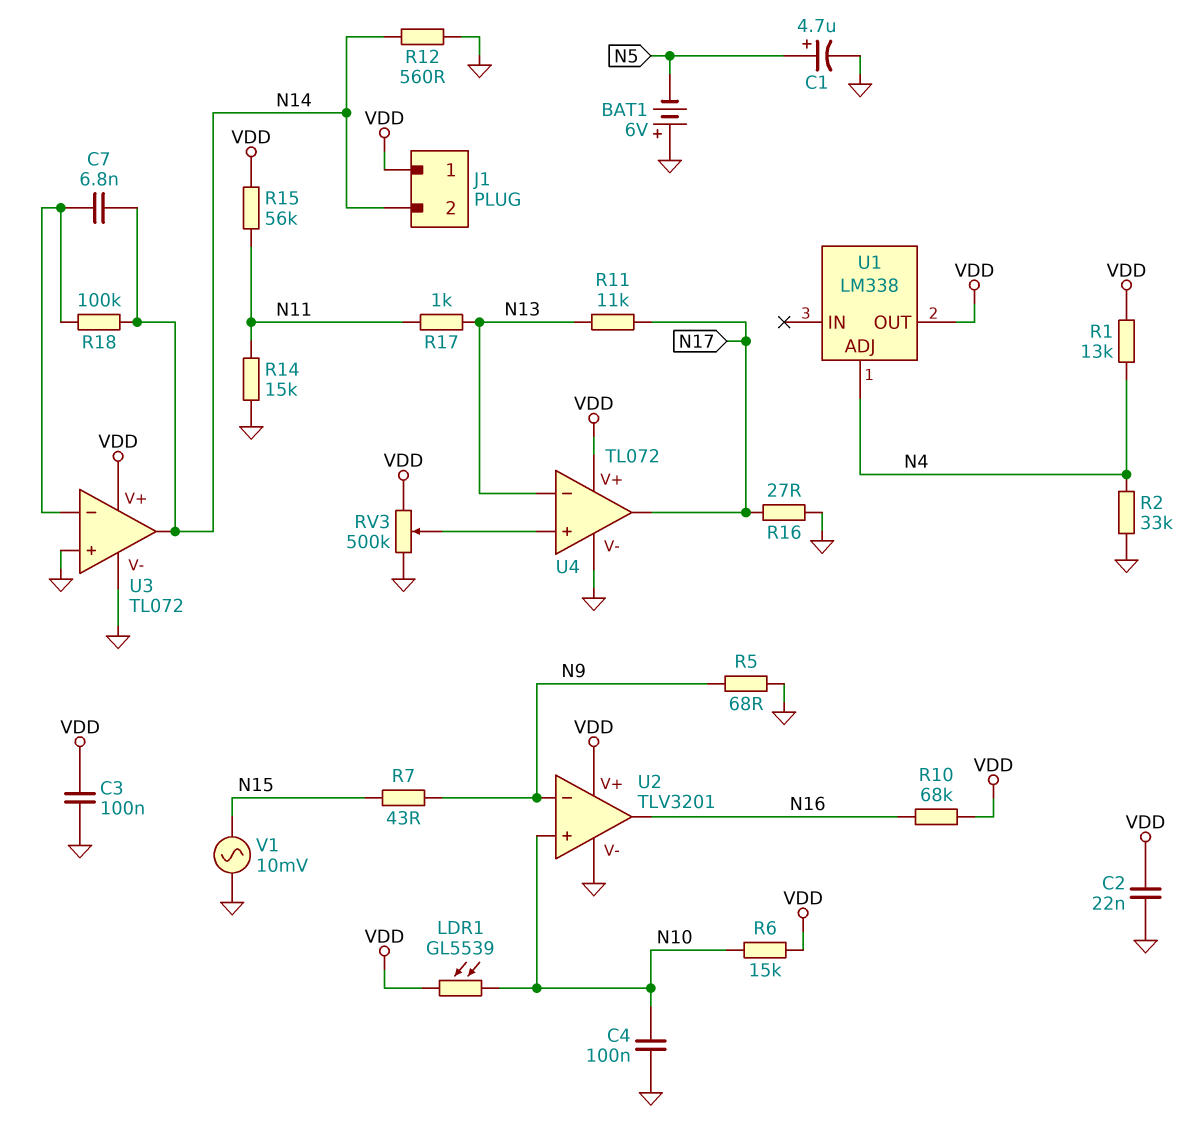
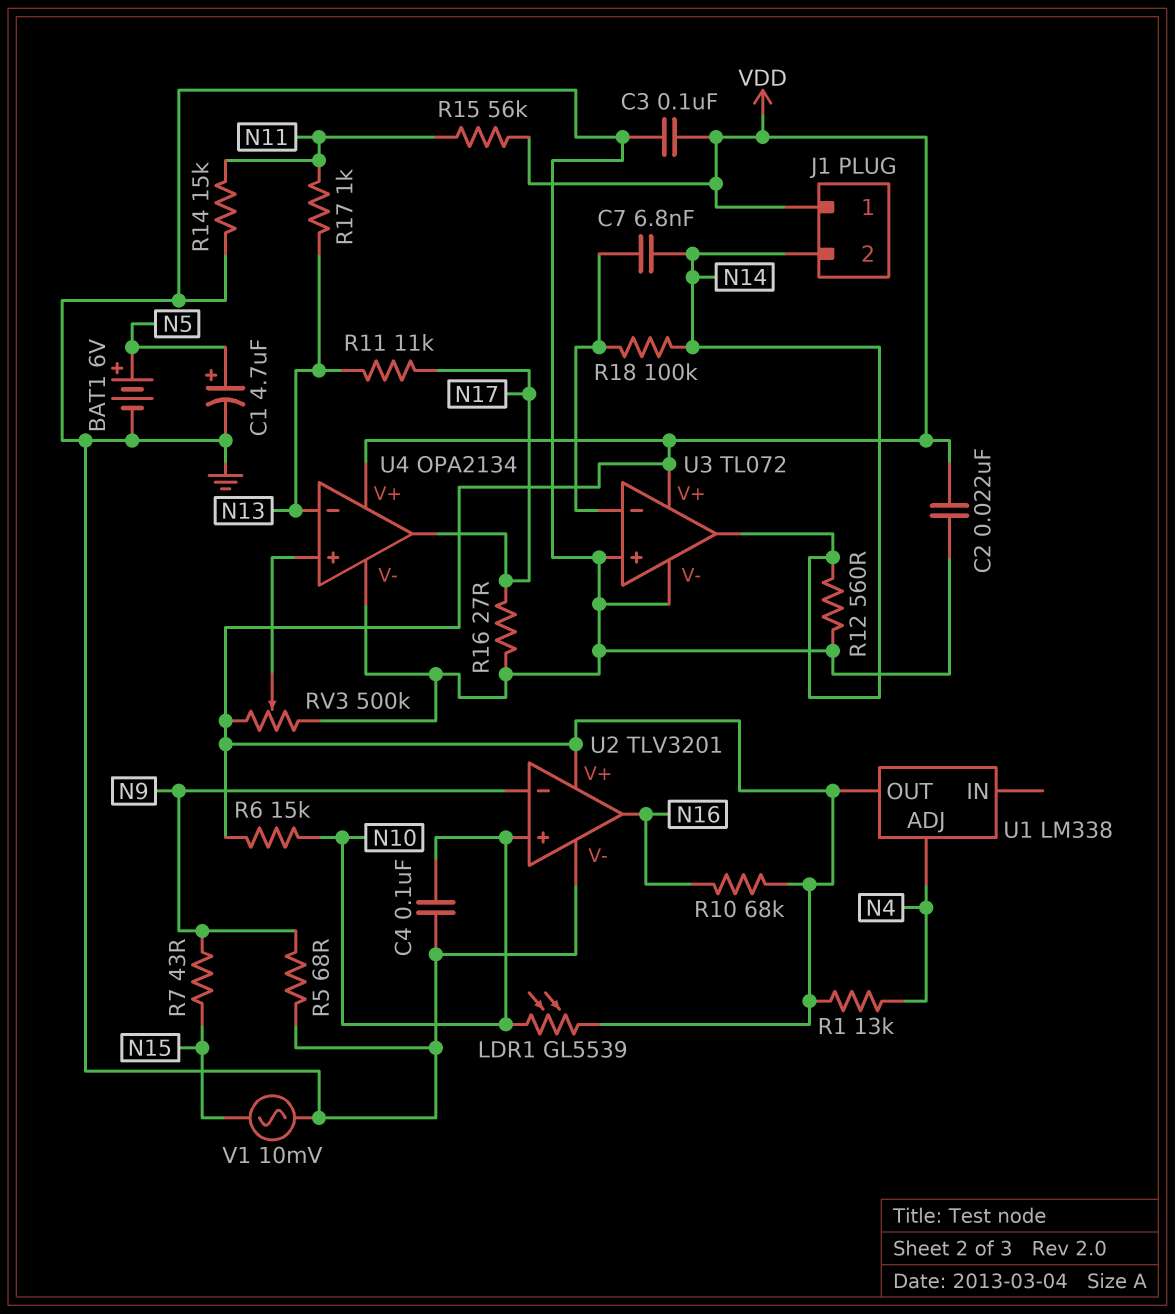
BAT1: 6V (plus GND, minus N5) -> 6V (plus N5, minus GND)
R2: 33k (GND, N4) -> none
U4: TL072 -> OPA2134

